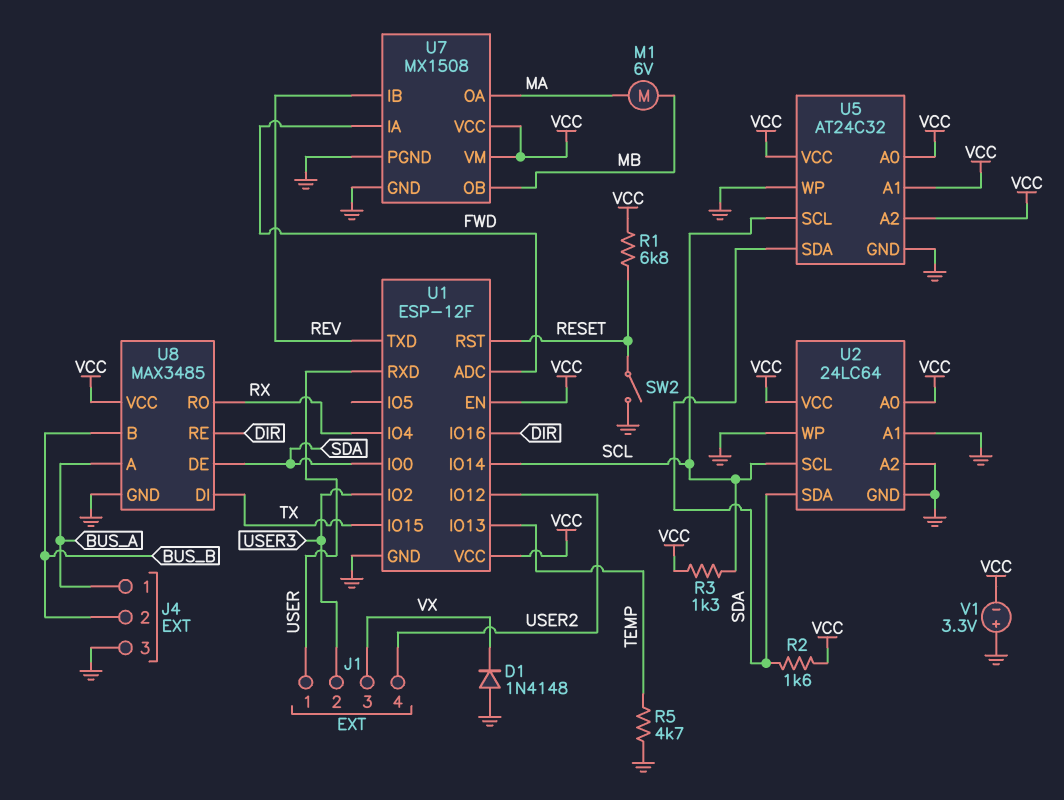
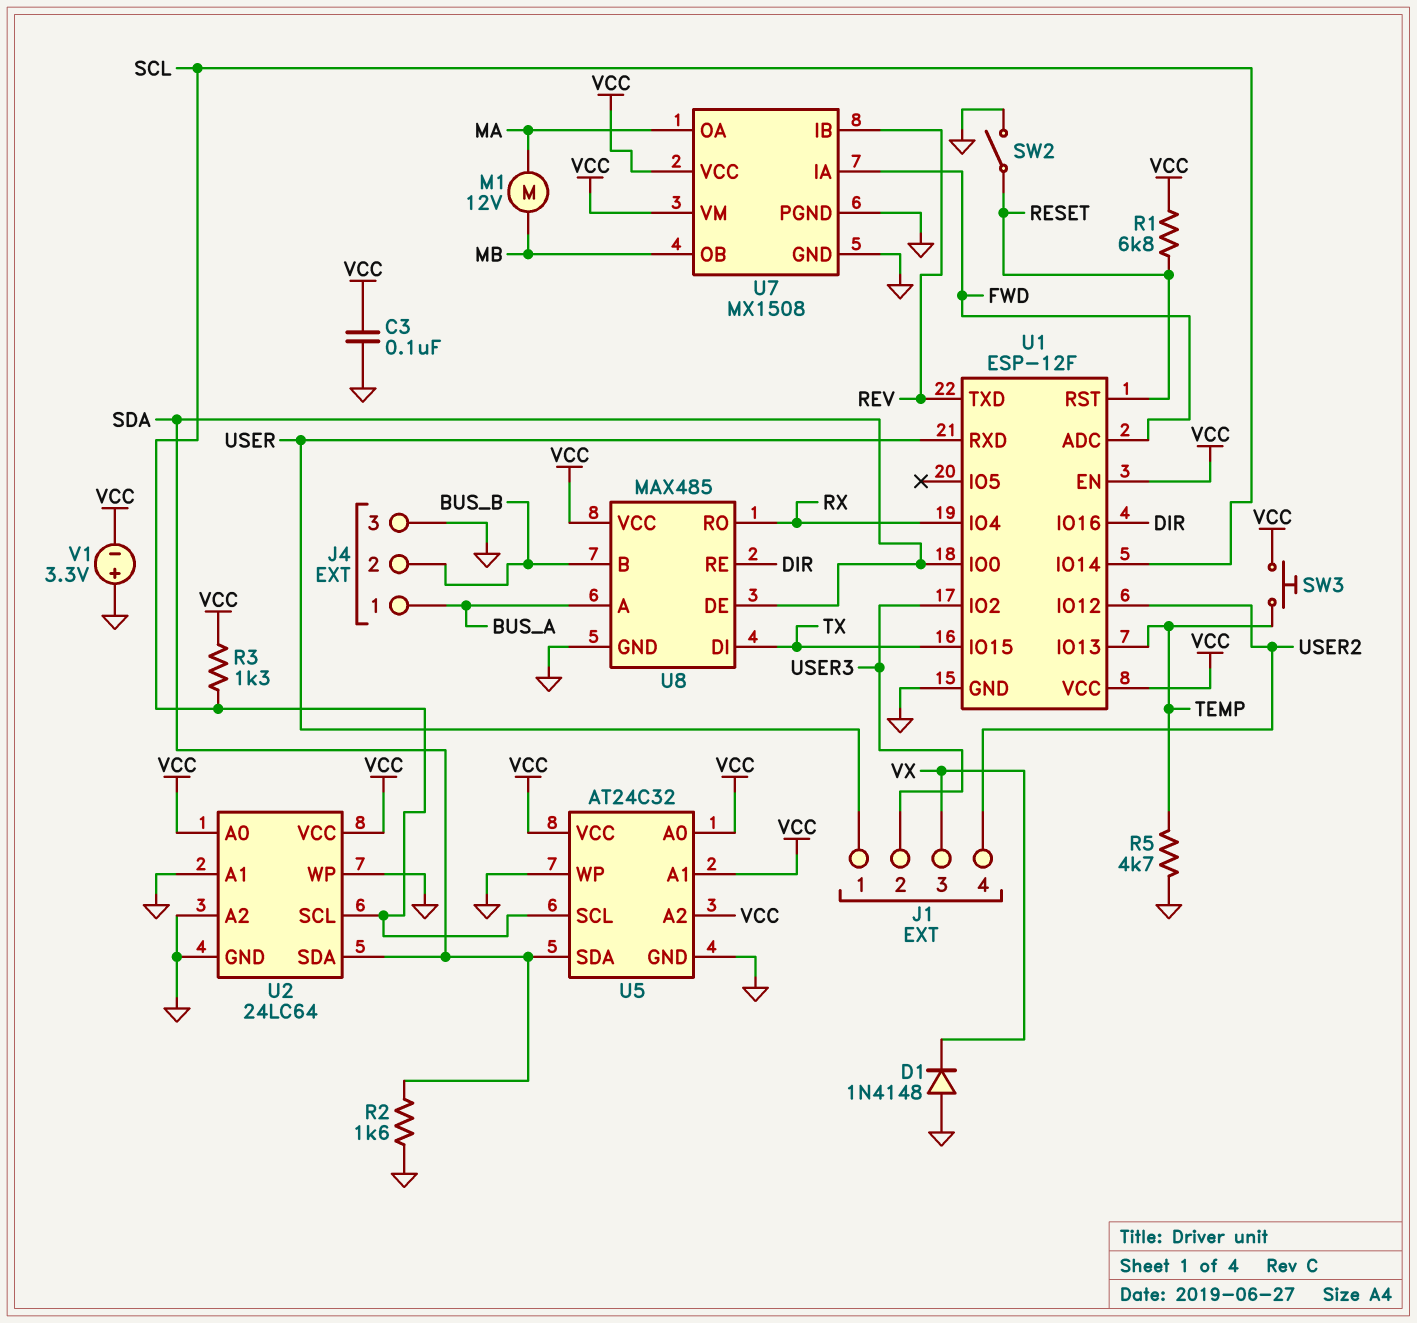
C3: none -> 100nF (GND, VCC)
M1: motor 6V (MA, MB) -> motor 12V (MA, MB)
R2: 1.6k (SDA, VCC) -> 1.6k (GND, SDA)
SW3: none -> button (TEMP, VCC)
U8: MAX3485 -> MAX485

